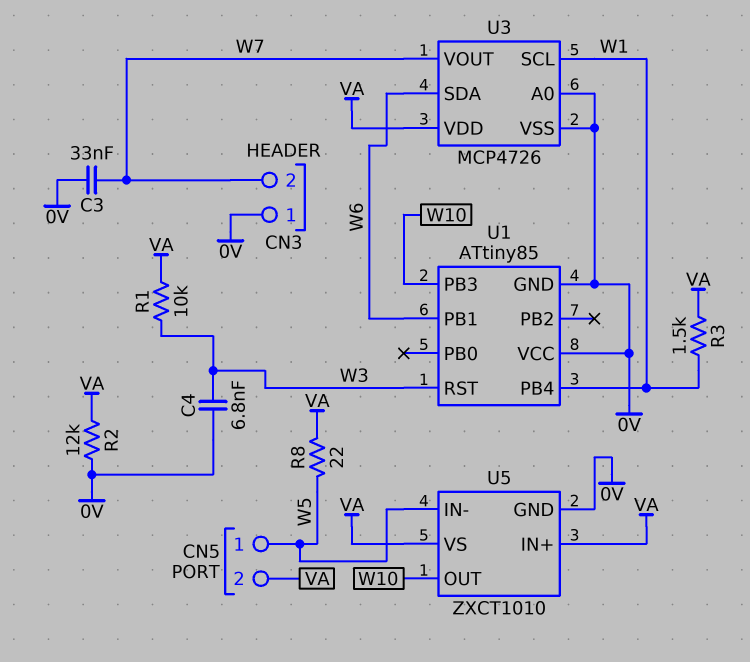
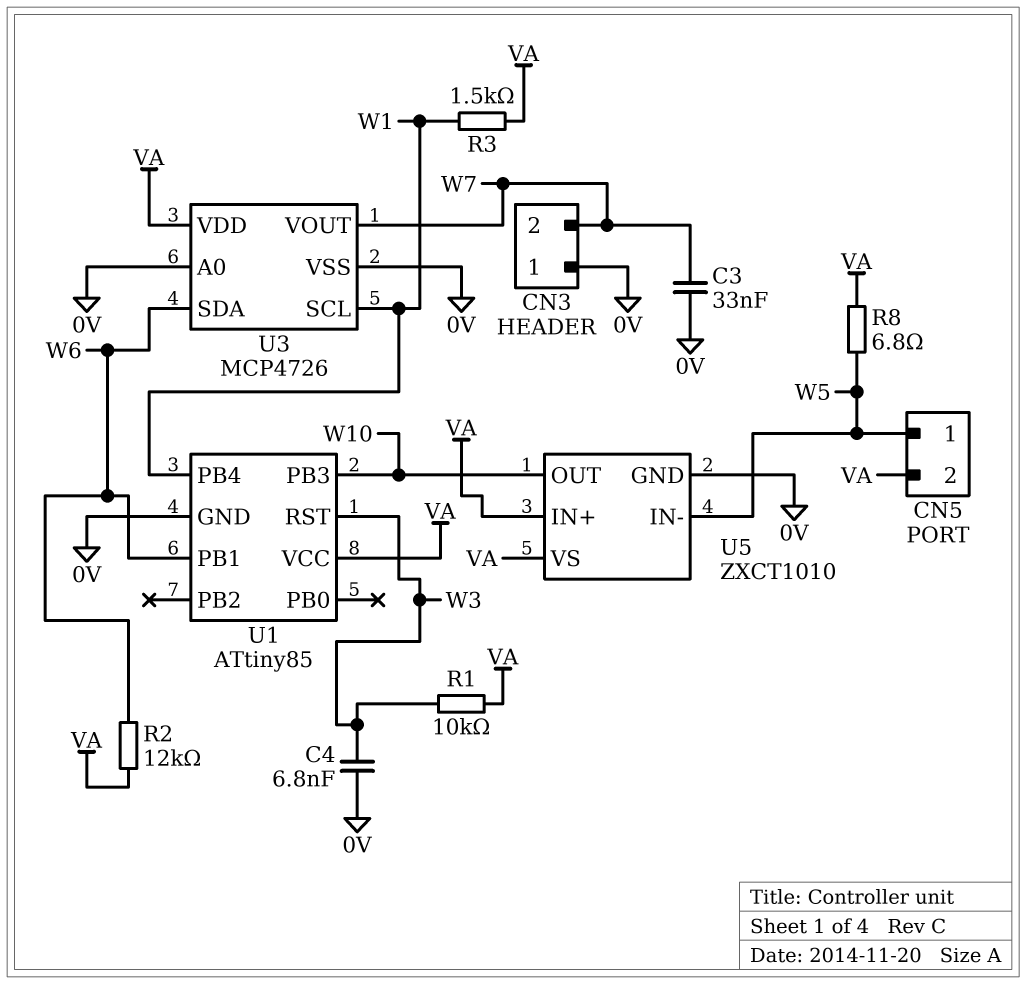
R2: 12k (0V, VA) -> 12k (VA, W6)
R8: 22 (VA, W5) -> 6.8 (VA, W5)
U1 pin VCC: 0V -> VA

